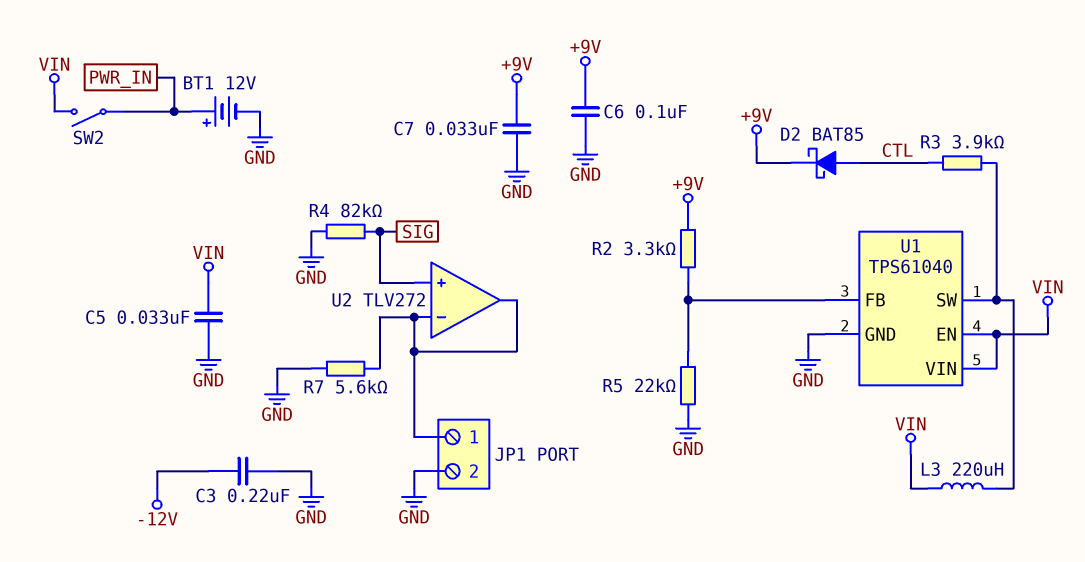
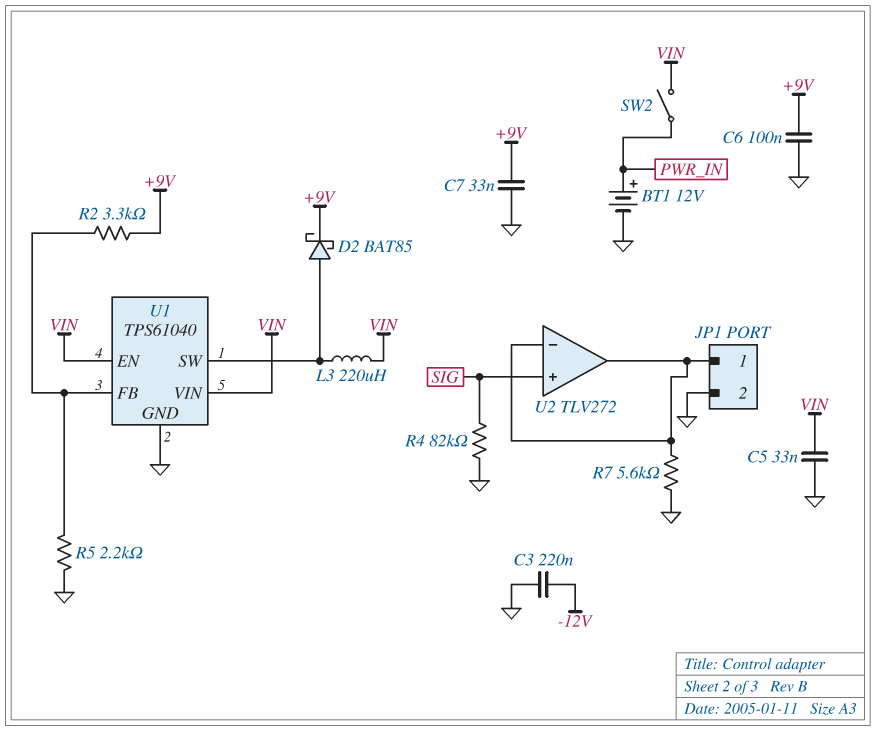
D2: schottky BAT85 (A CTL, K +9V) -> schottky BAT85 (A U1/SW, K +9V)
R3: 3.9k (CTL, U1/SW) -> none
R5: 22k (GND, U1/FB) -> 2.2k (GND, U1/FB)

